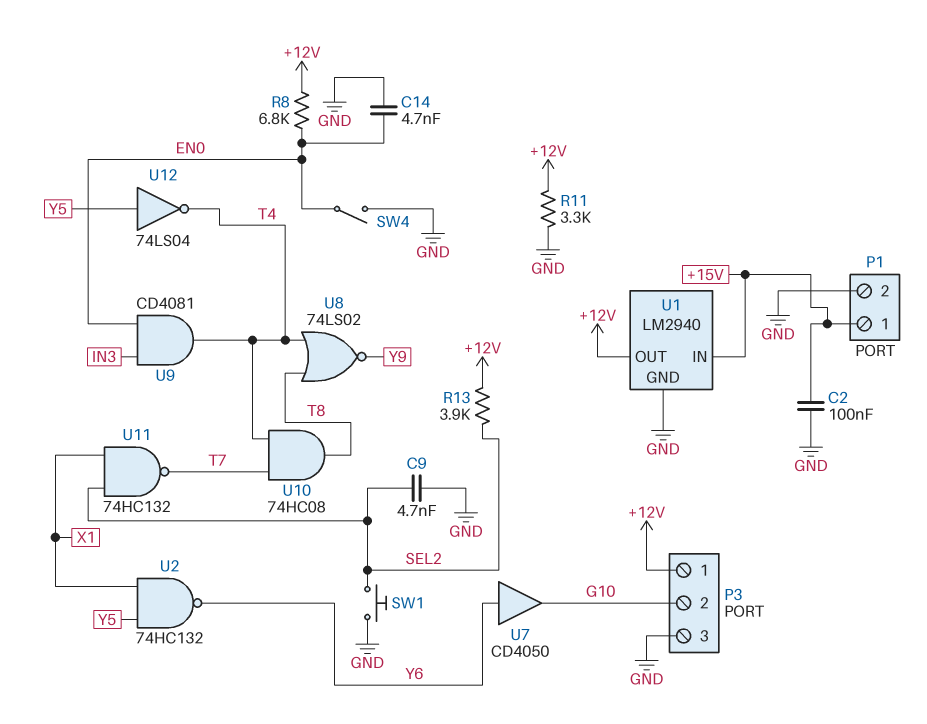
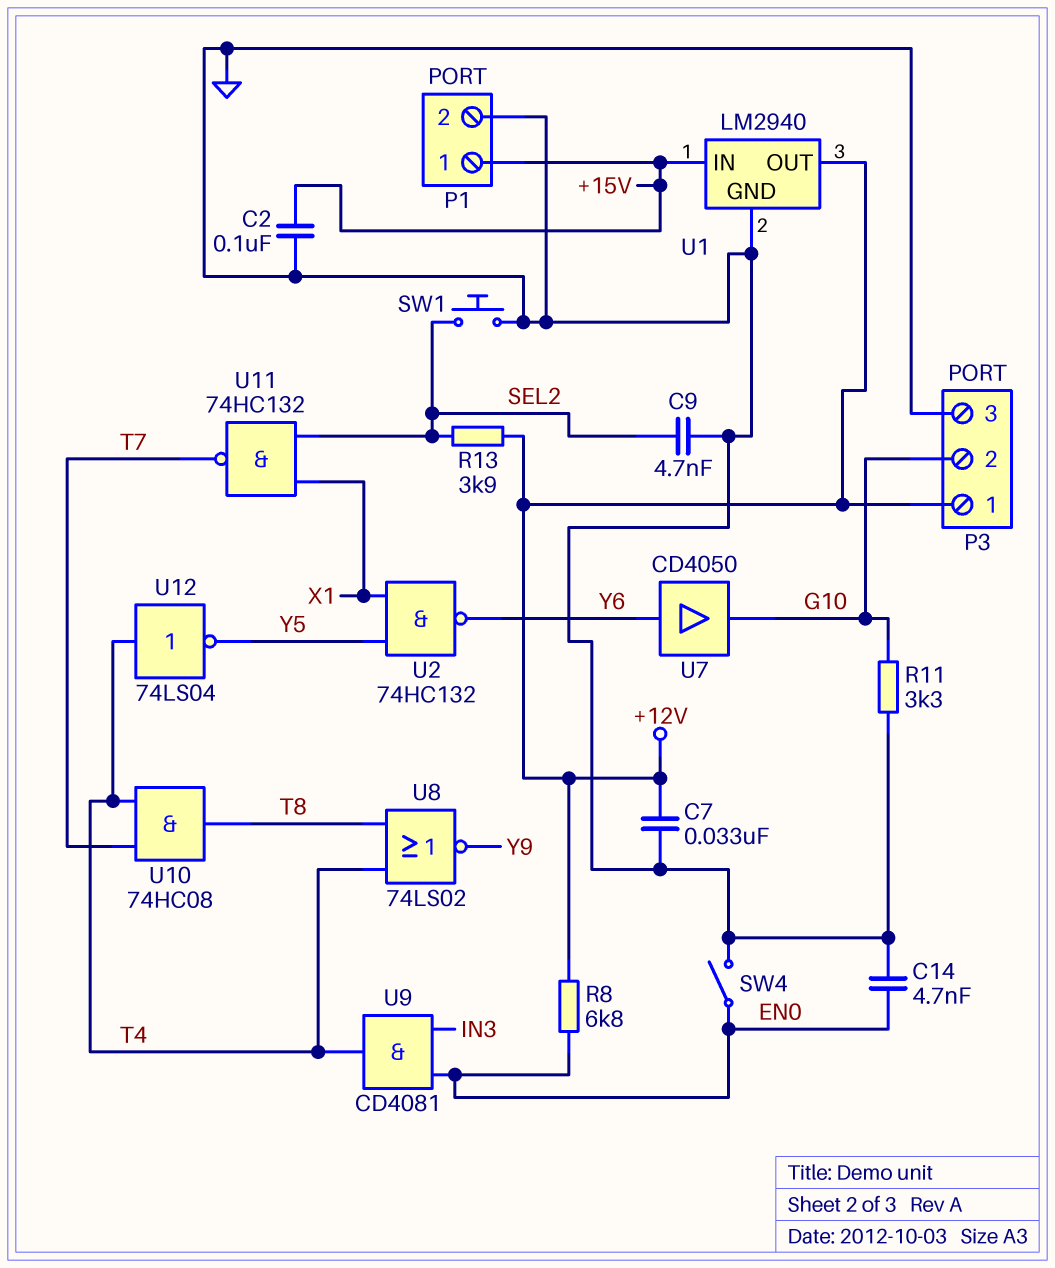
C7: none -> 33nF (+12V, GND)
R11: 3.3k (+12V, GND) -> 3.3k (G10, GND)
U12: NOT 74LS04 (in Y5, out T4) -> NOT 74LS04 (in T4, out Y5)

